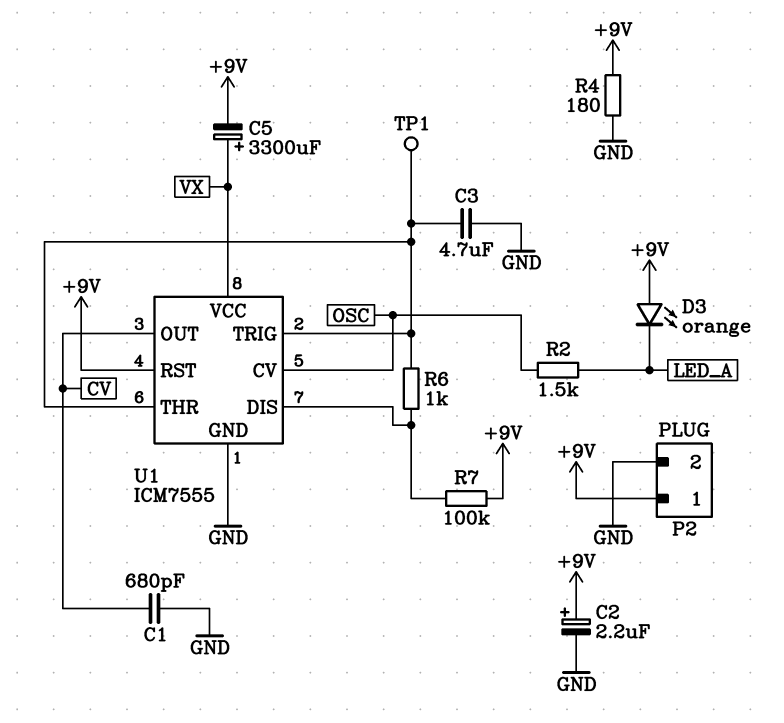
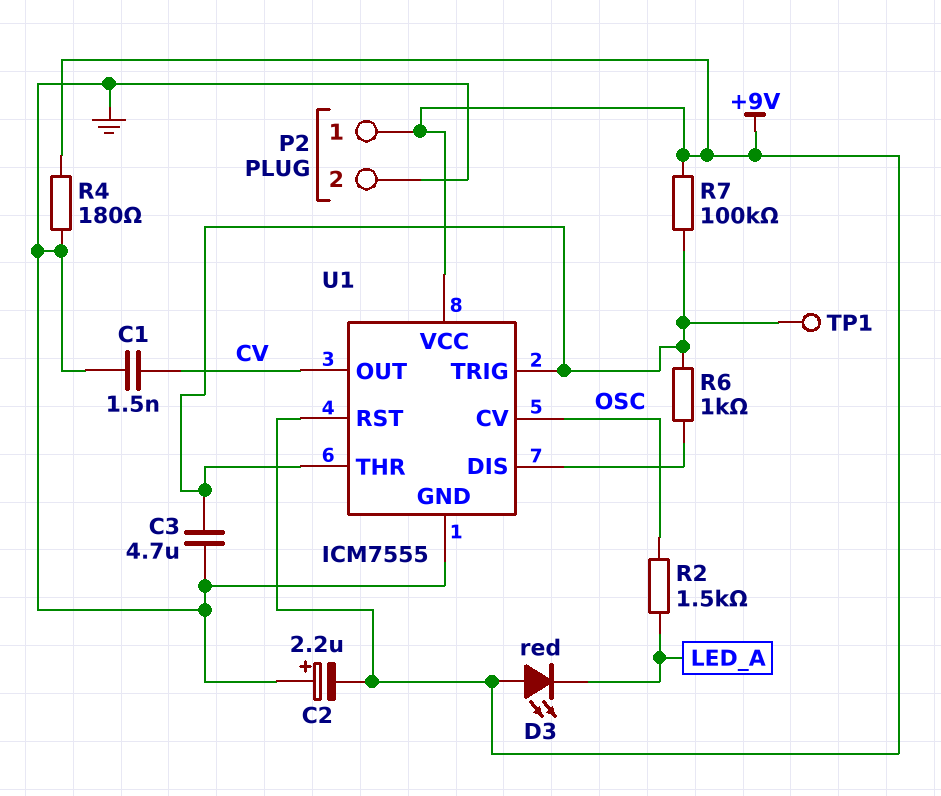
C1: 680pF (CV, GND) -> 1.5nF (CV, GND)
C2: 2.2uF (plus +9V, minus GND) -> 2.2uF (plus GND, minus +9V)
C5: 3300uF (plus VX, minus +9V) -> none
D3: LED orange (A +9V, K LED_A) -> LED red (A +9V, K LED_A)
R7: 100k (+9V, U1/DIS) -> 100k (+9V, U1/THR)
U1 pin VCC: VX -> +9V

